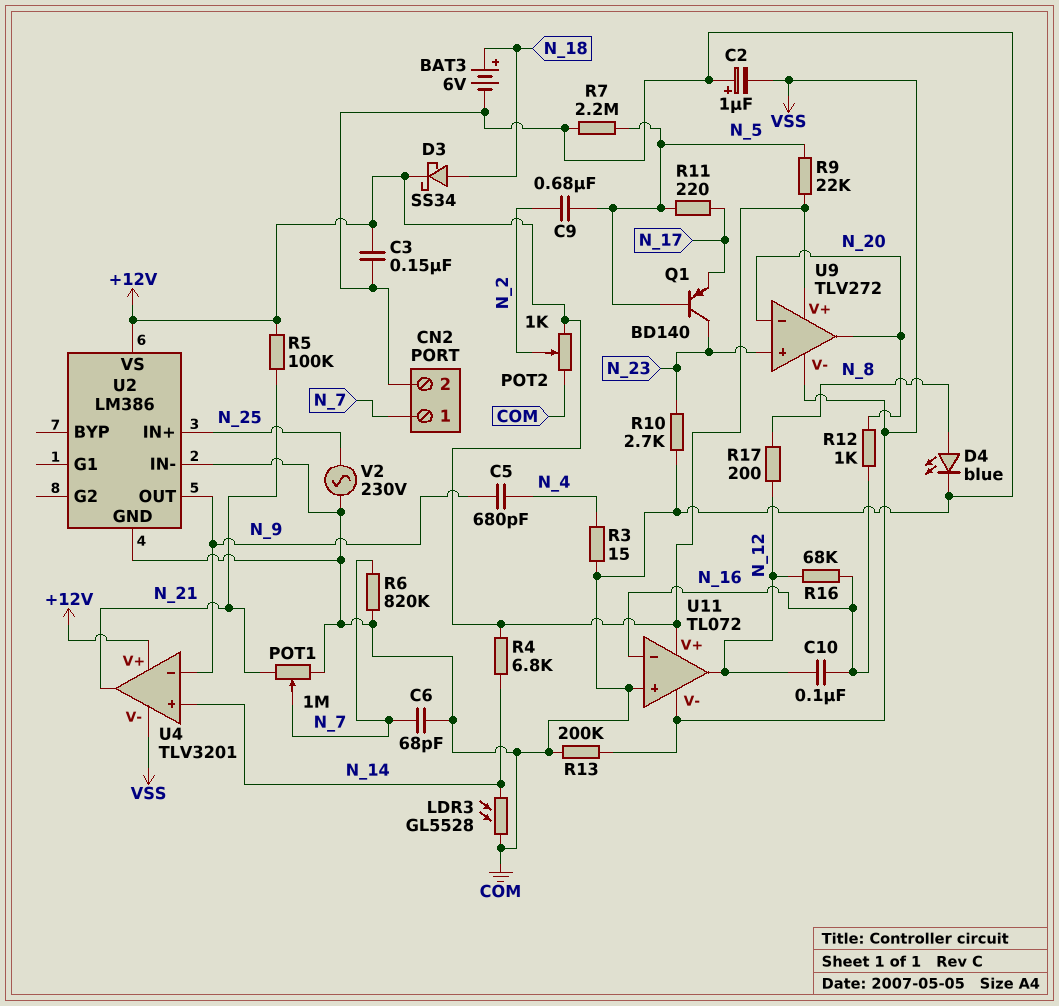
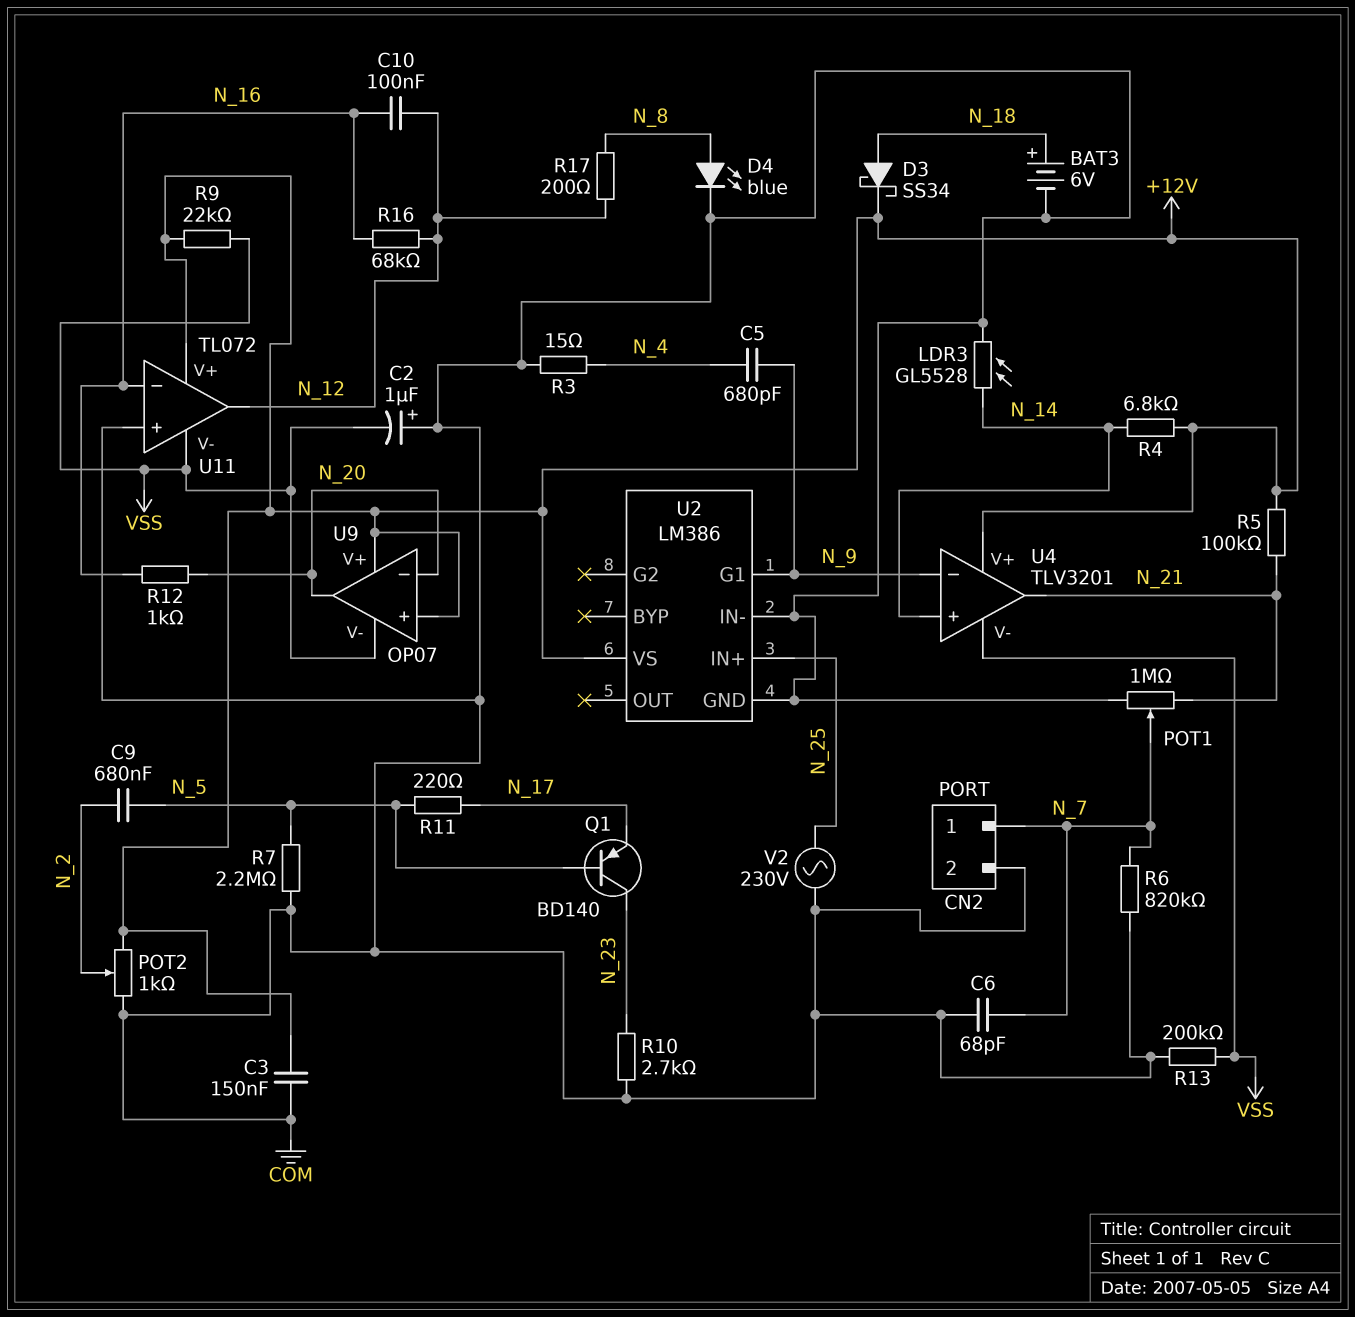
R9: 22k (+12V, N_5) -> 22k (+12V, VSS)
U2 pin G1: none -> N_9
U2 pin OUT: N_9 -> none
U9: TLV272 -> OP07
U9 pin in+: N_23 -> +12V

